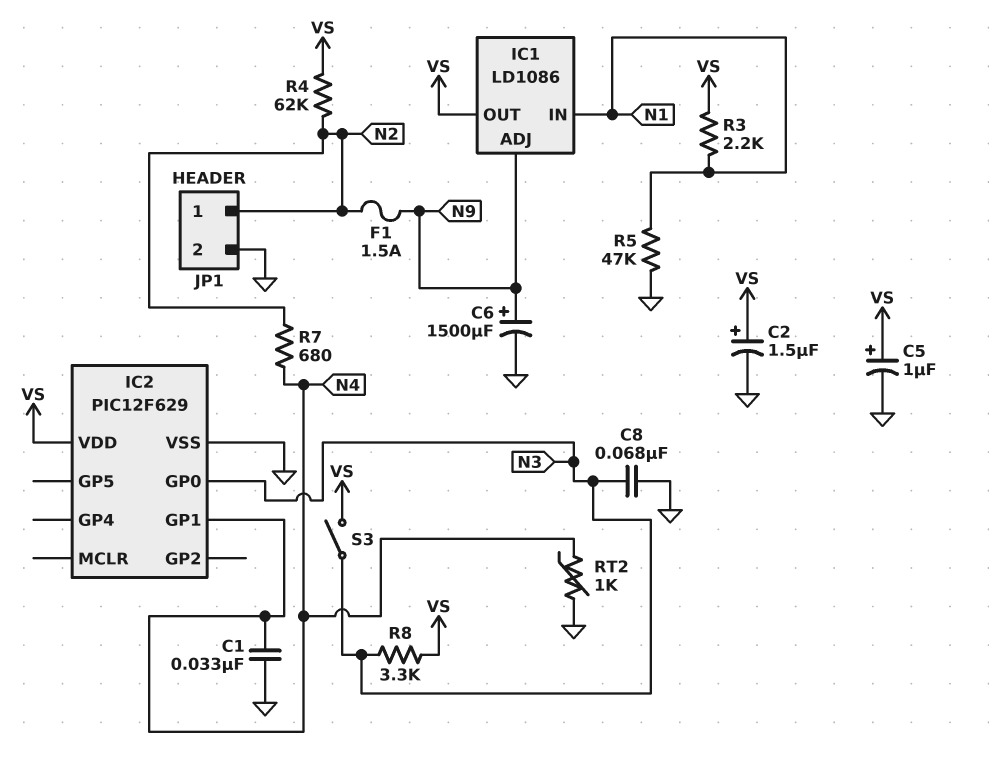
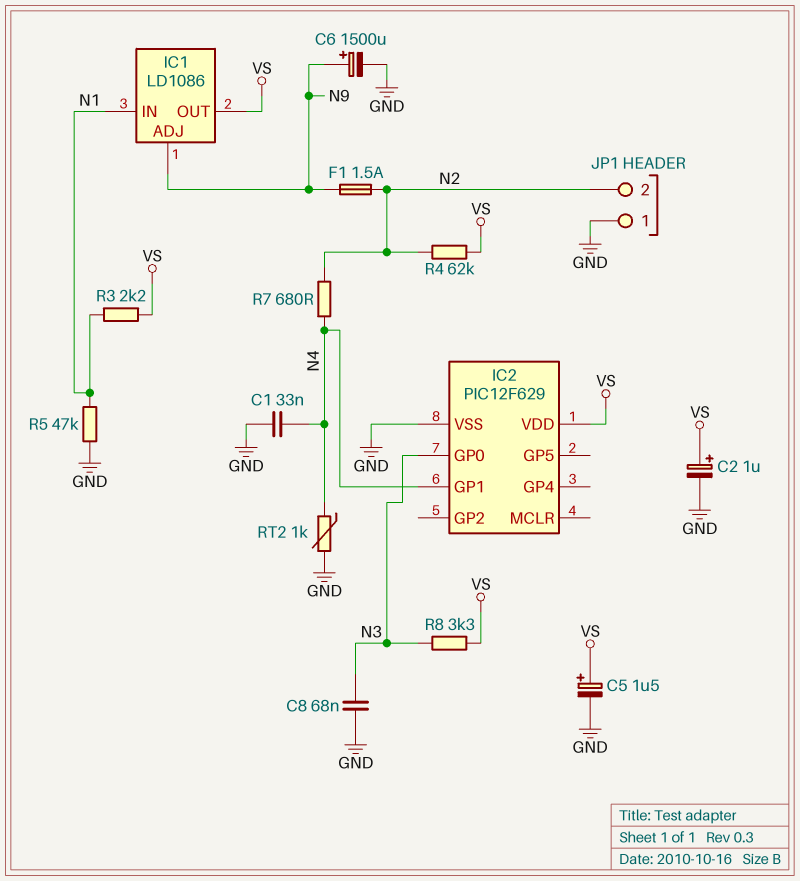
C2: 1.5uF (plus VS, minus GND) -> 1uF (plus VS, minus GND)
C5: 1uF (plus VS, minus GND) -> 1.5uF (plus VS, minus GND)
JP1 pin 1: N2 -> GND
JP1 pin 2: GND -> N2
S3: switch (N3, VS) -> none

